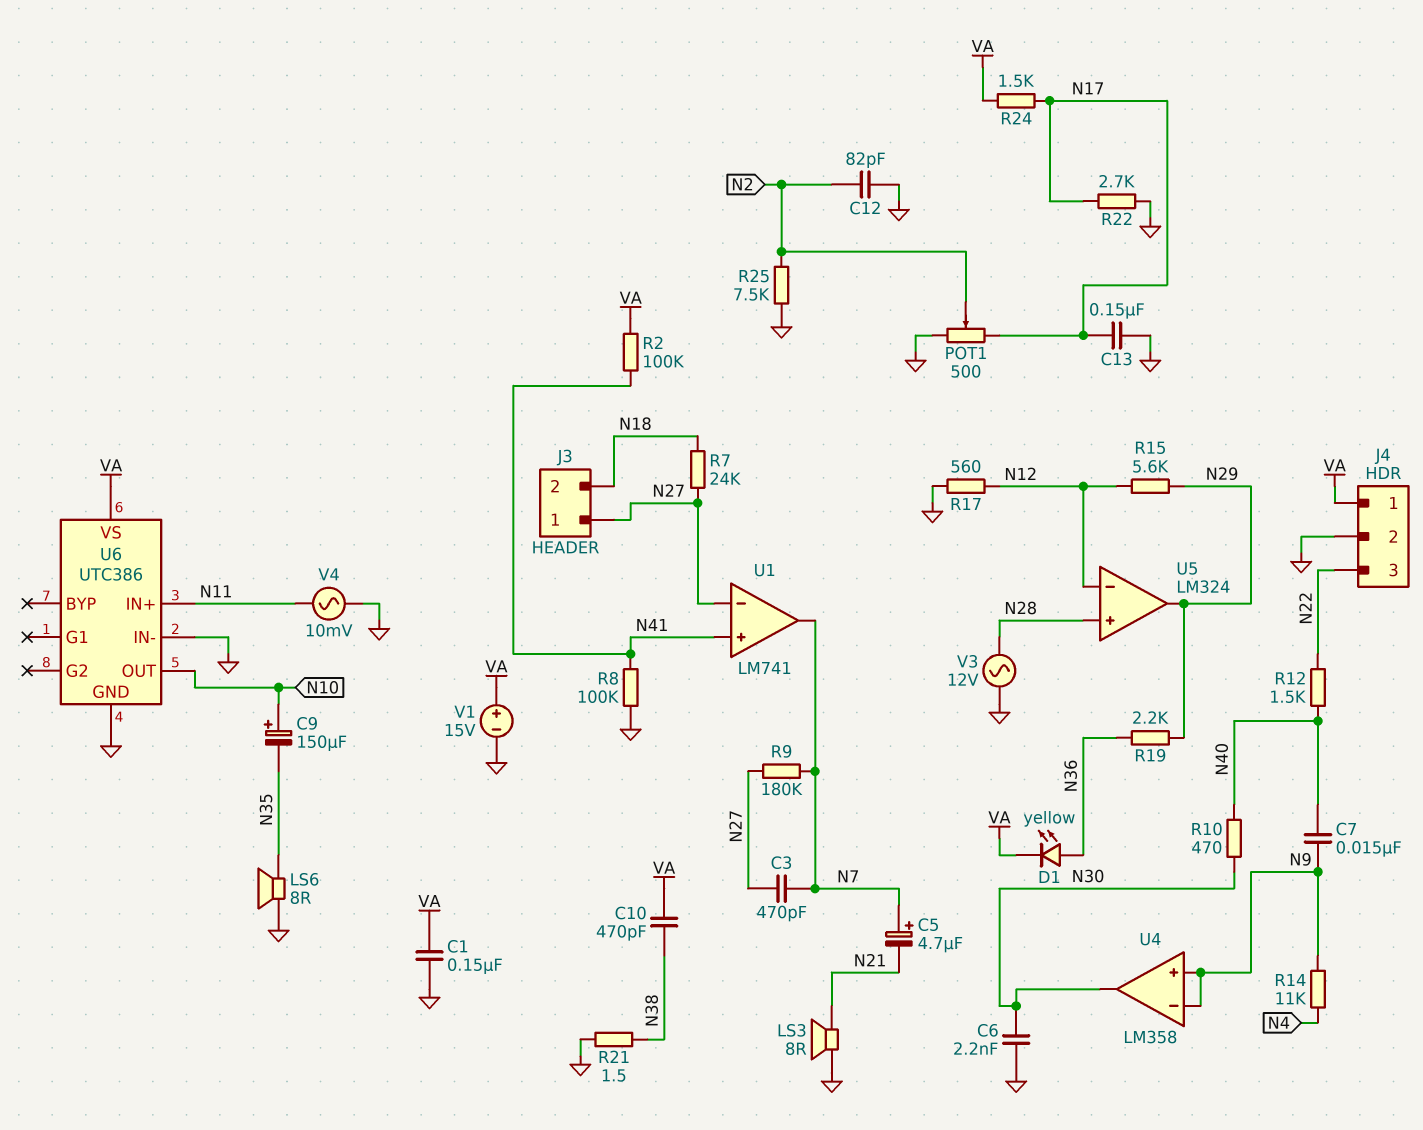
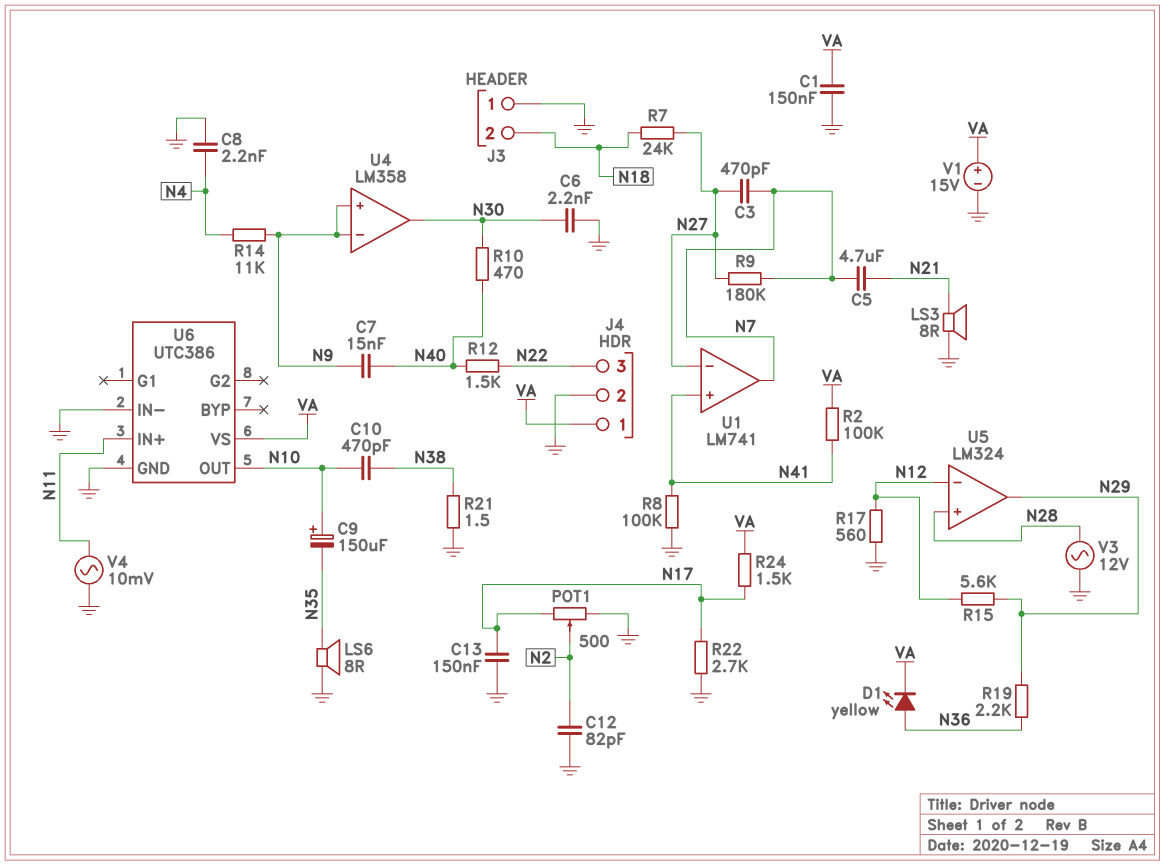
C5: 4.7uF (plus N7, minus N21) -> 4.7uF (N7, N21)
C8: none -> 2.2nF (GND, N4)
C10: 470pF (N38, VA) -> 470pF (N10, N38)
J3 pin 1: N27 -> GND
R25: 7.5k (GND, N2) -> none

